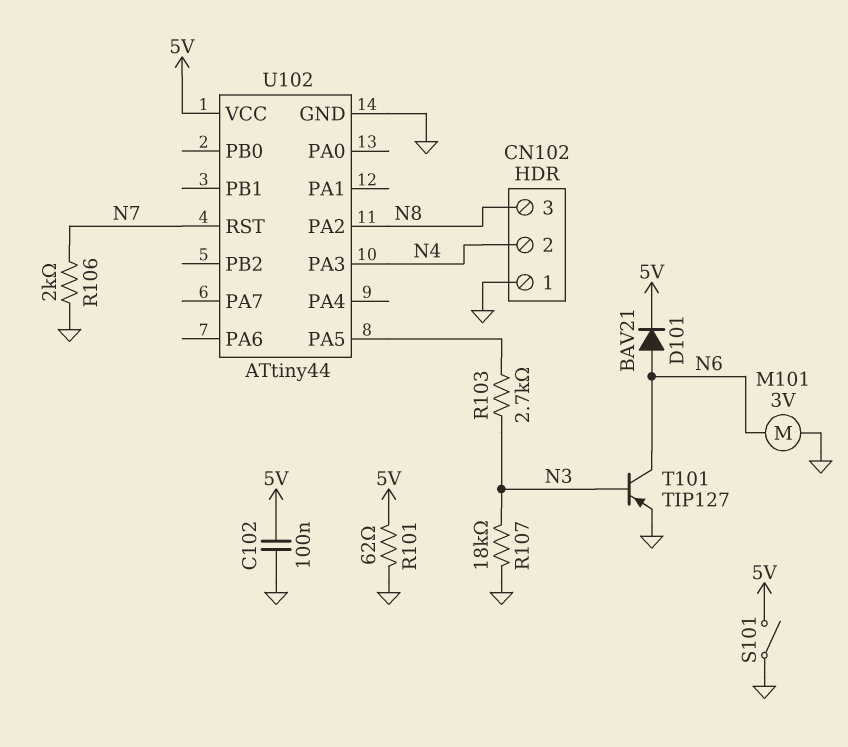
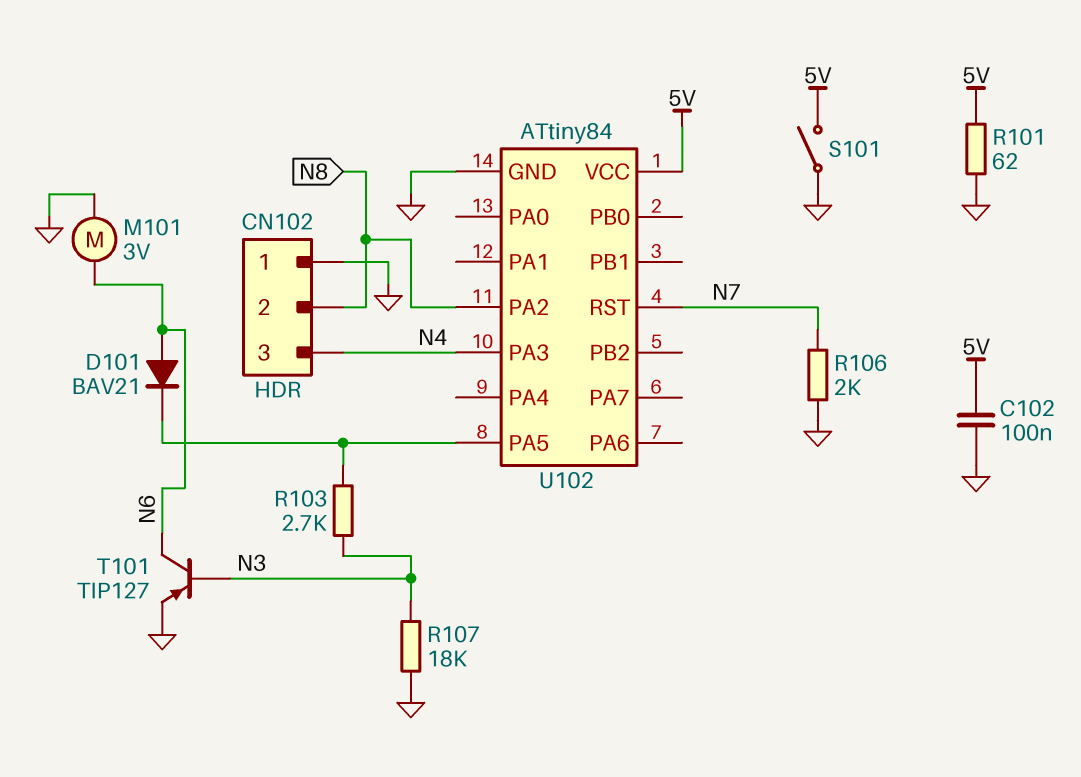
CN102 pin 2: N4 -> N8
CN102 pin 3: N8 -> N4
D101: diode BAV21 (A N6, K 5V) -> diode BAV21 (A N6, K U102/PA5)
U102: ATtiny44 -> ATtiny84

